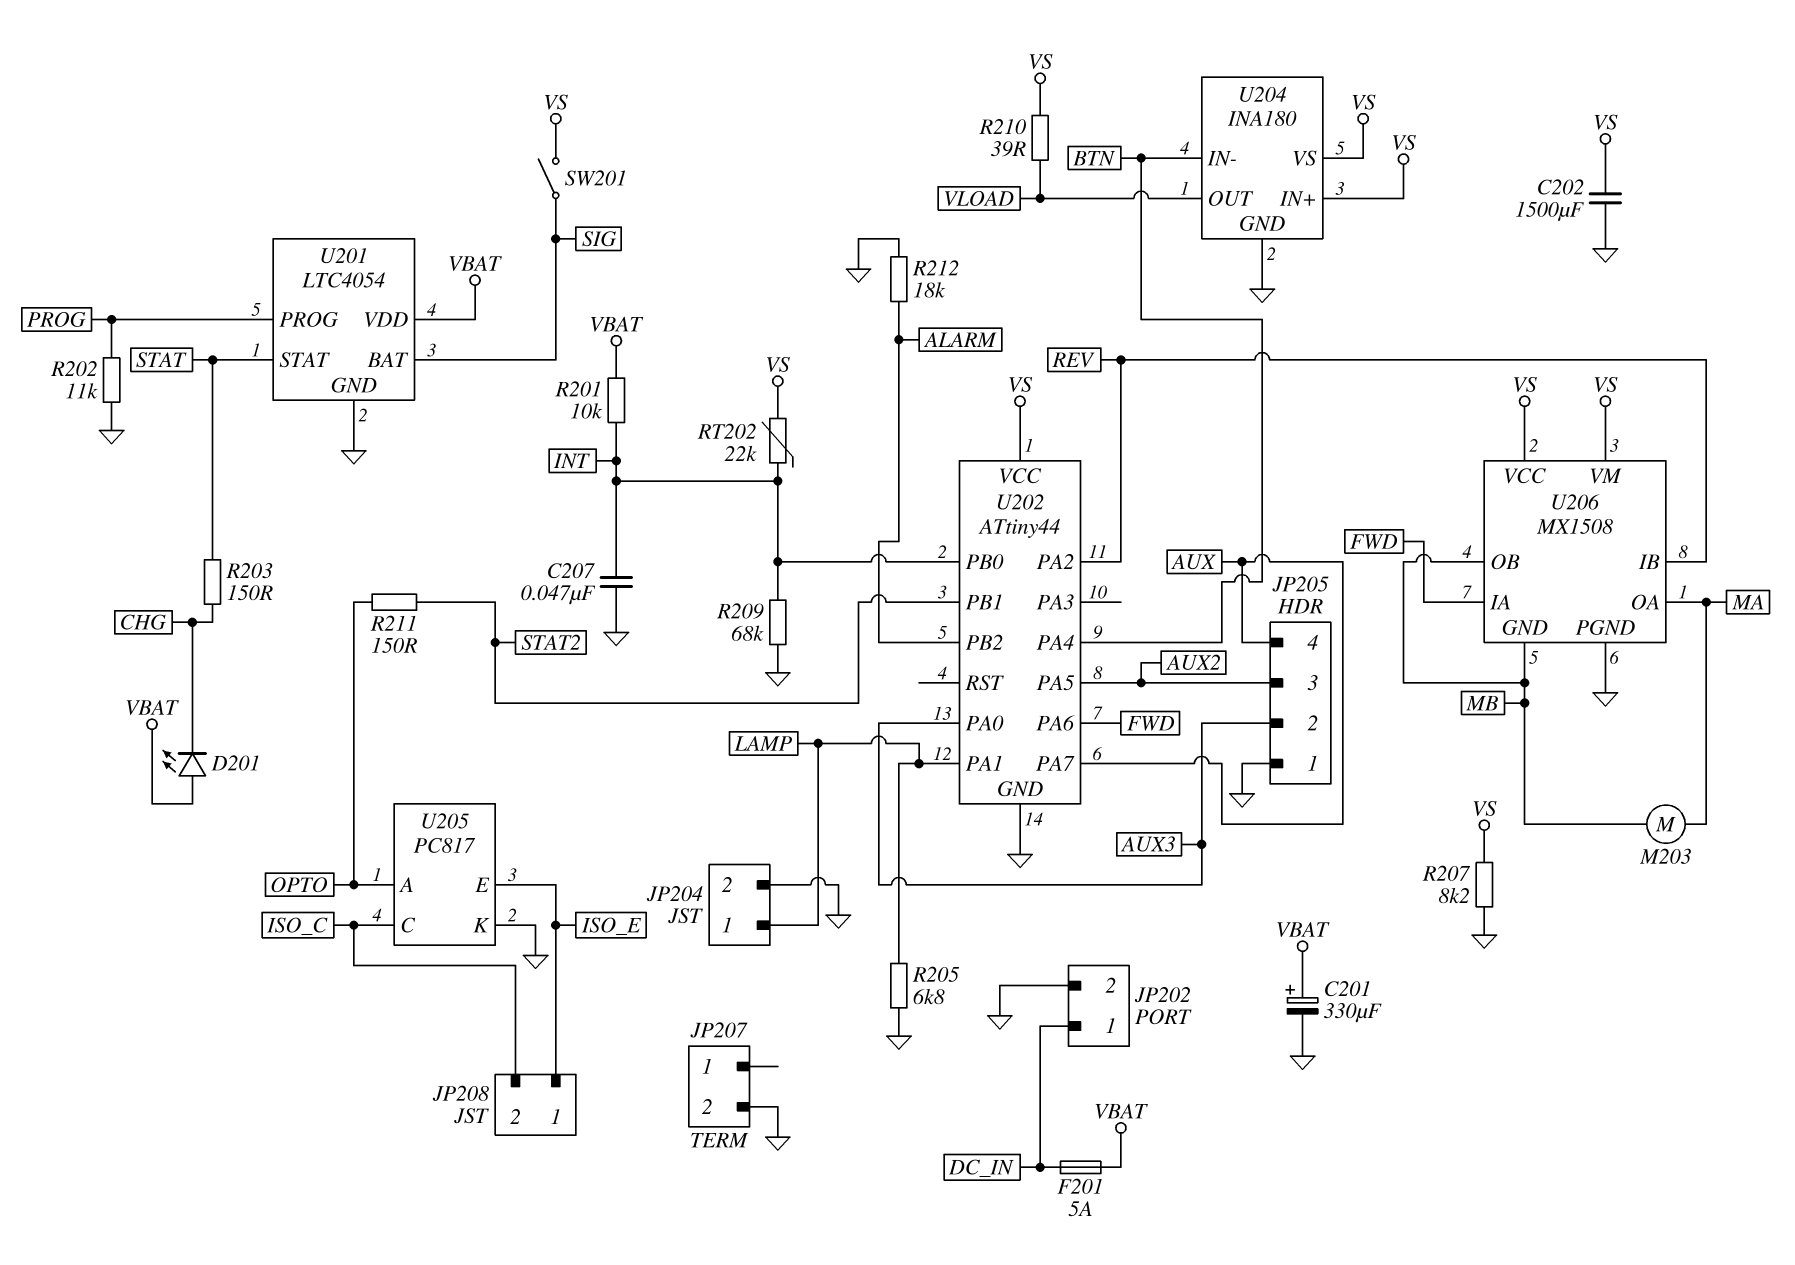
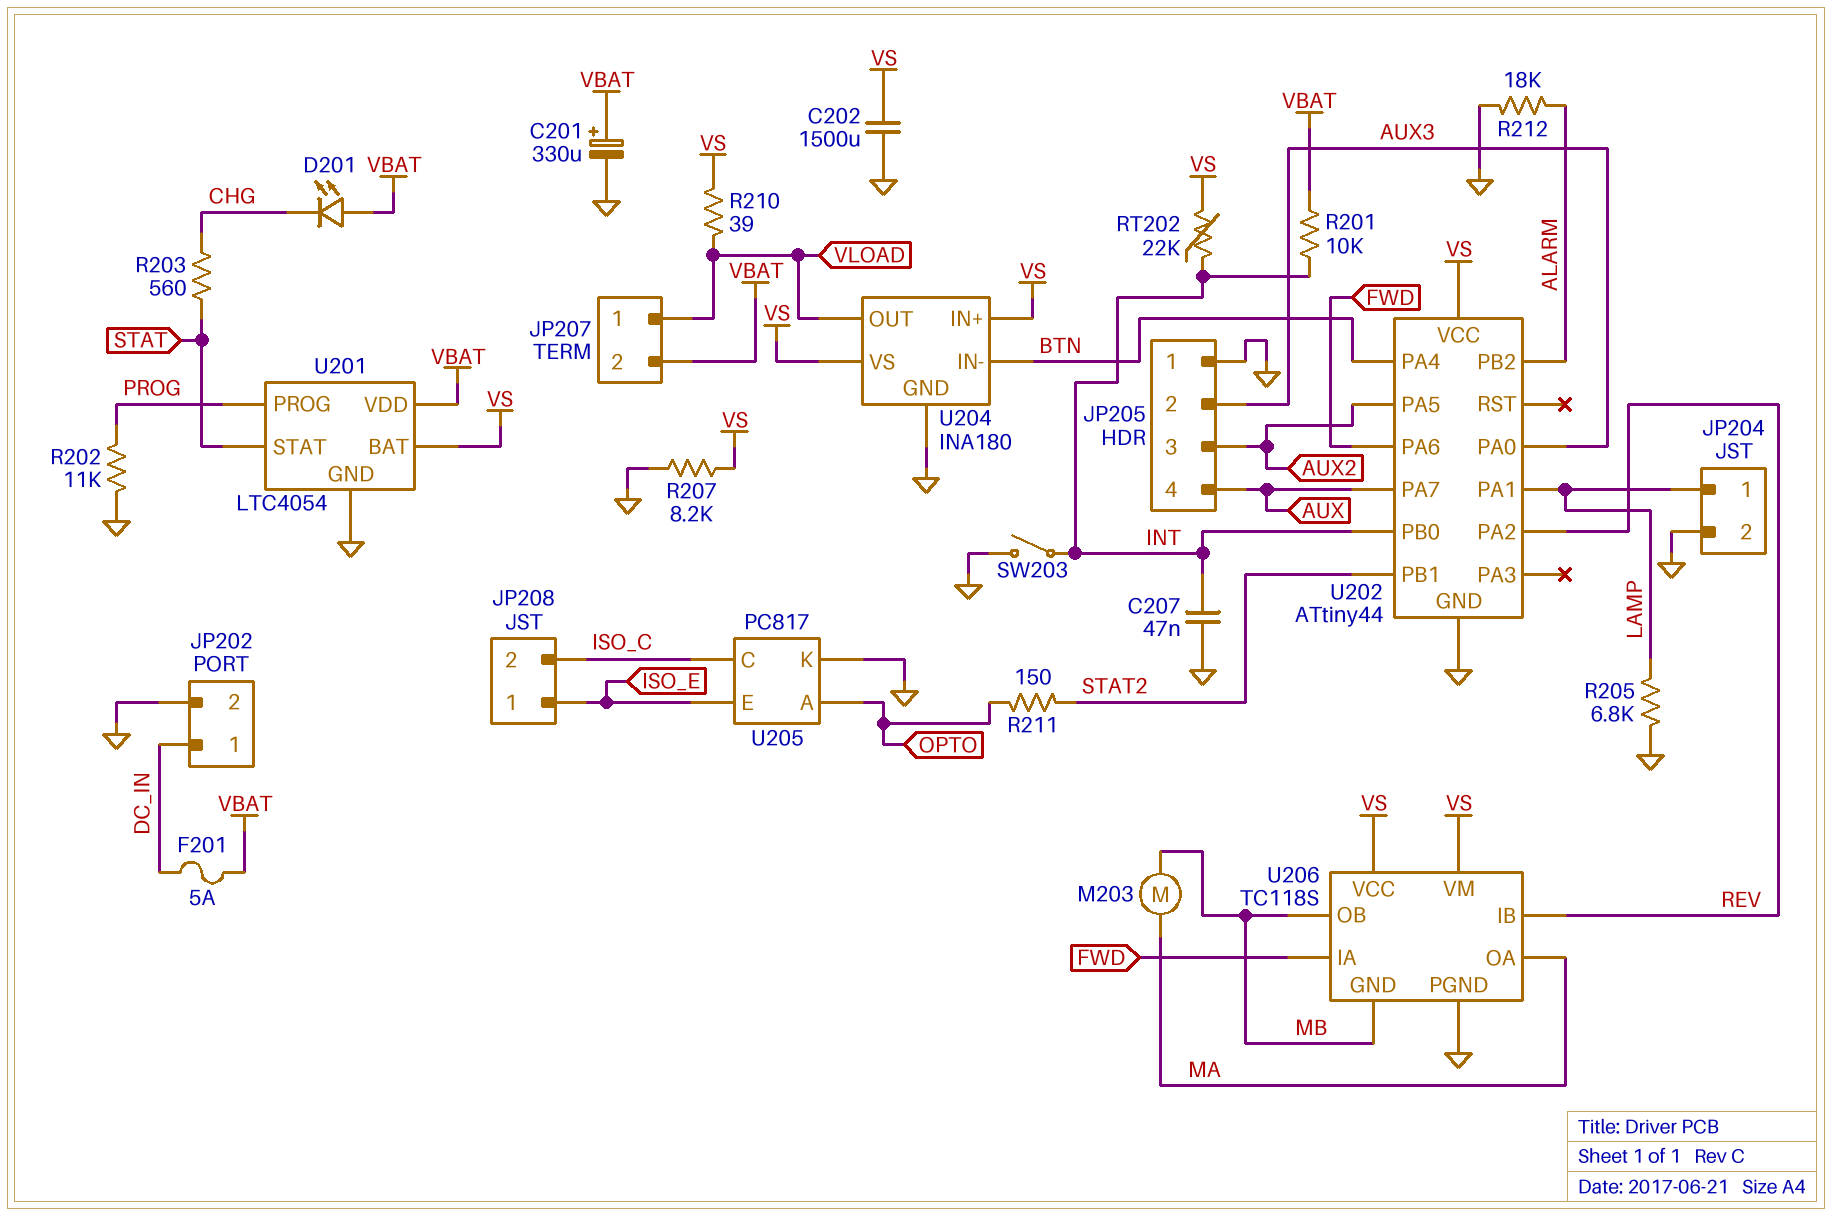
JP207 pin 1: none -> VLOAD
JP207 pin 2: GND -> VBAT
R203: 150 (CHG, STAT) -> 560 (CHG, STAT)
R209: 68k (GND, INT) -> none
SW201: switch (SIG, VS) -> none
SW203: none -> switch (GND, INT)
U201 pin BAT: SIG -> VS
U206: MX1508 -> TC118S

